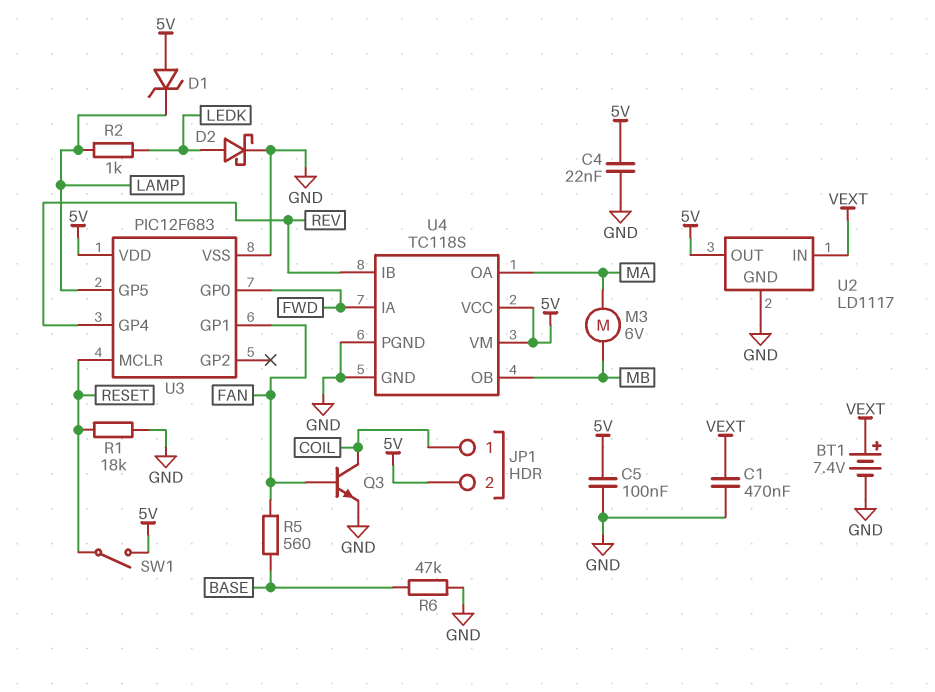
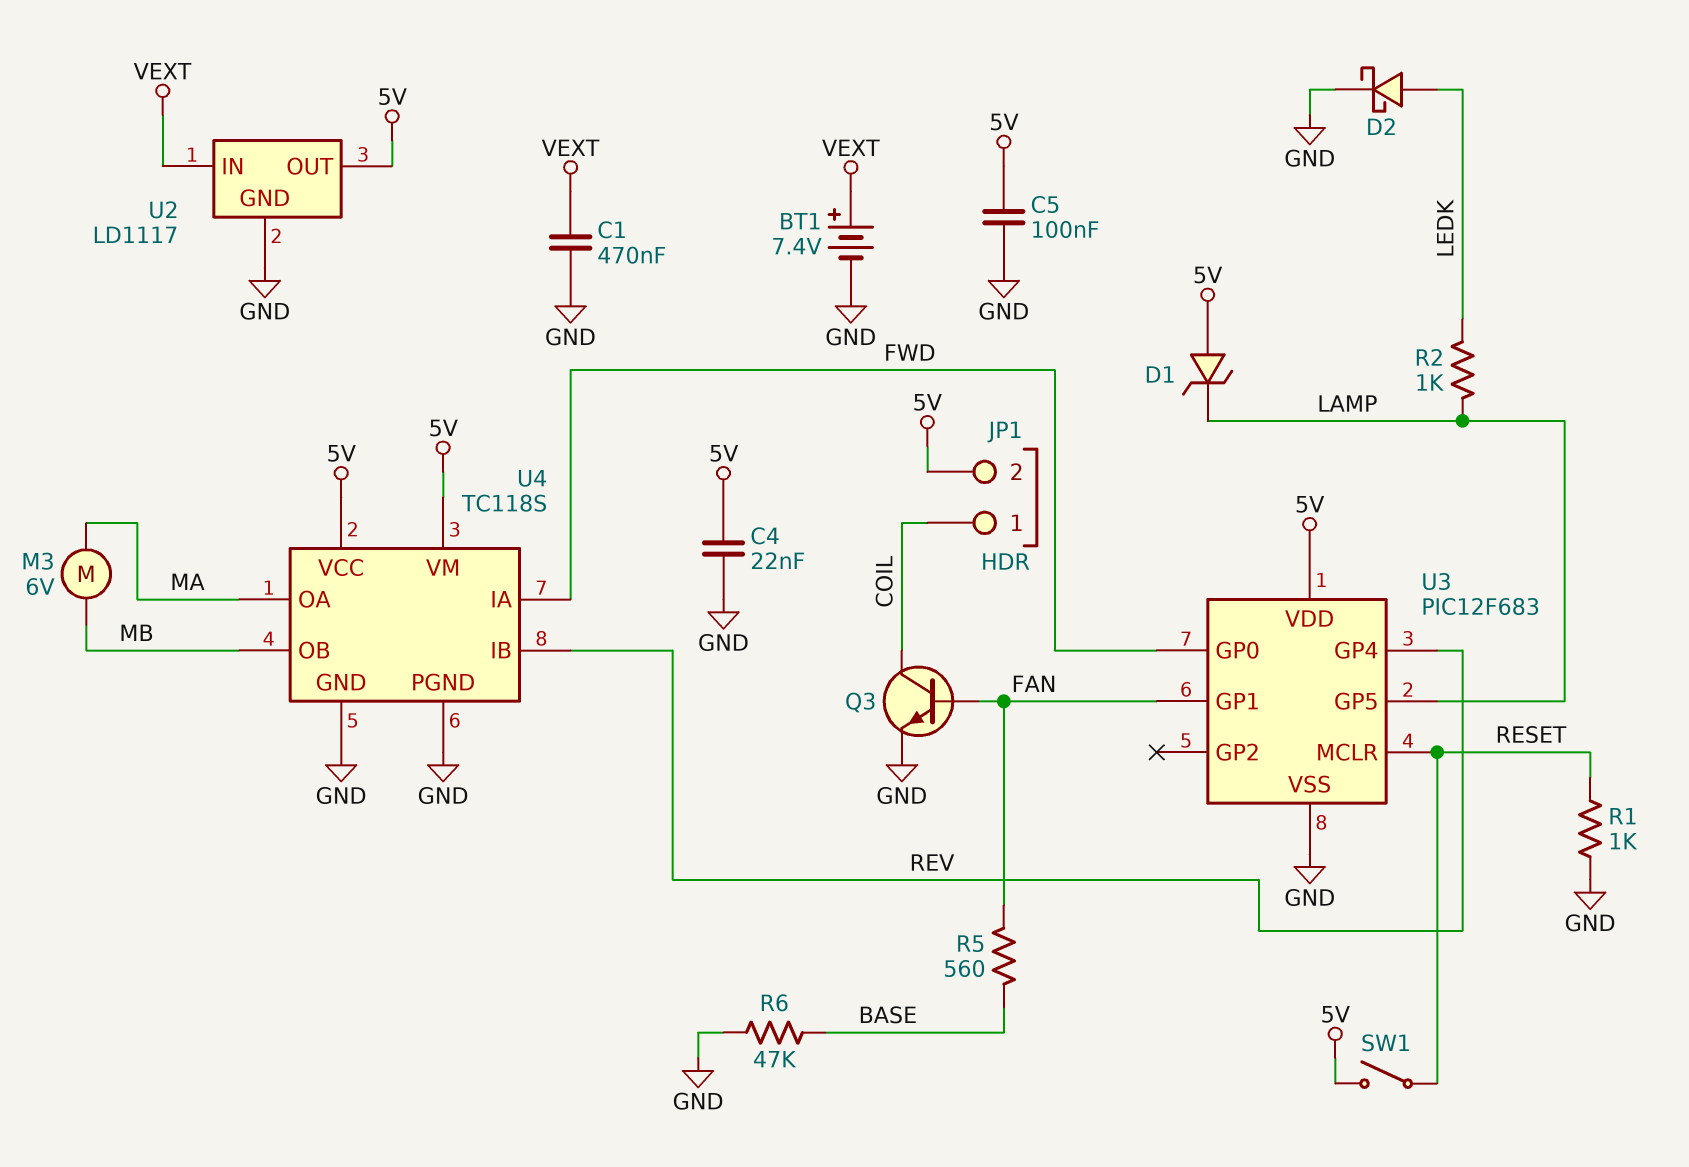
R1: 18k (GND, RESET) -> 1k (GND, RESET)

